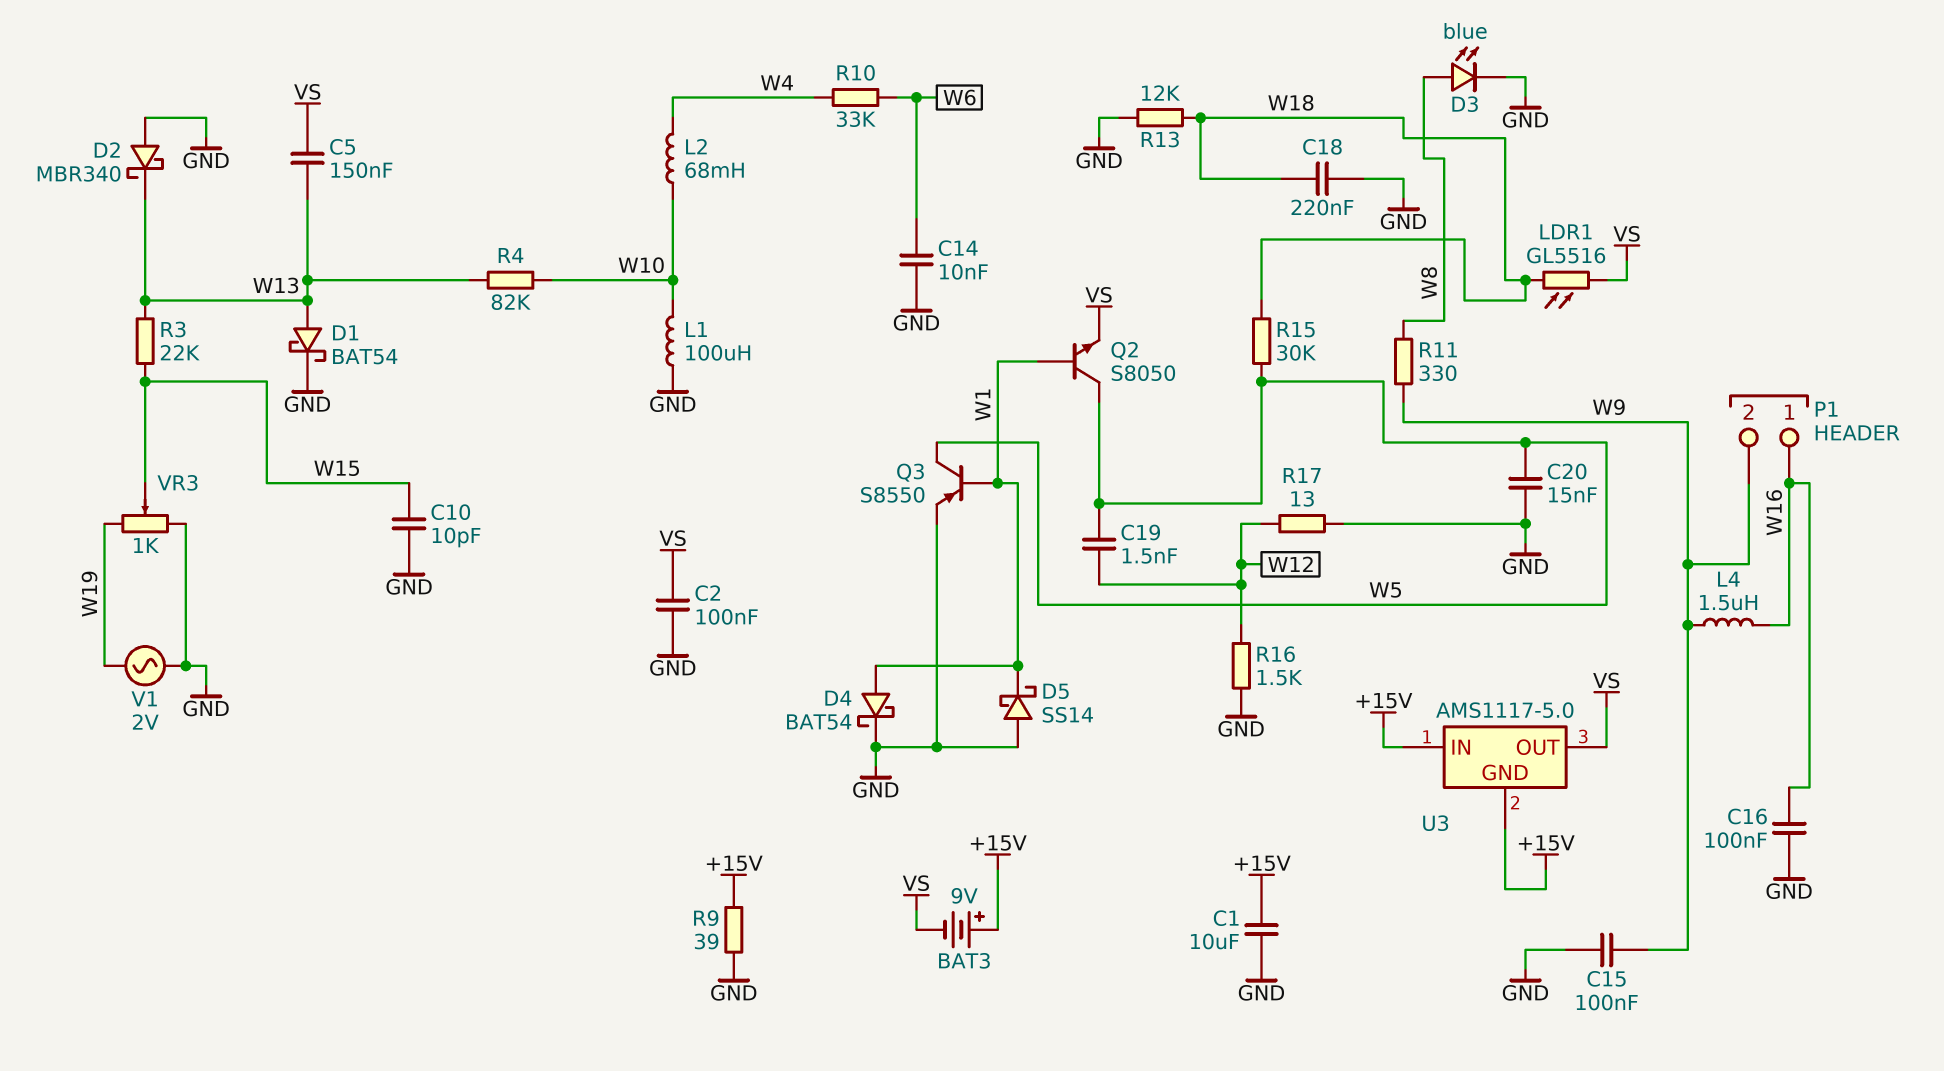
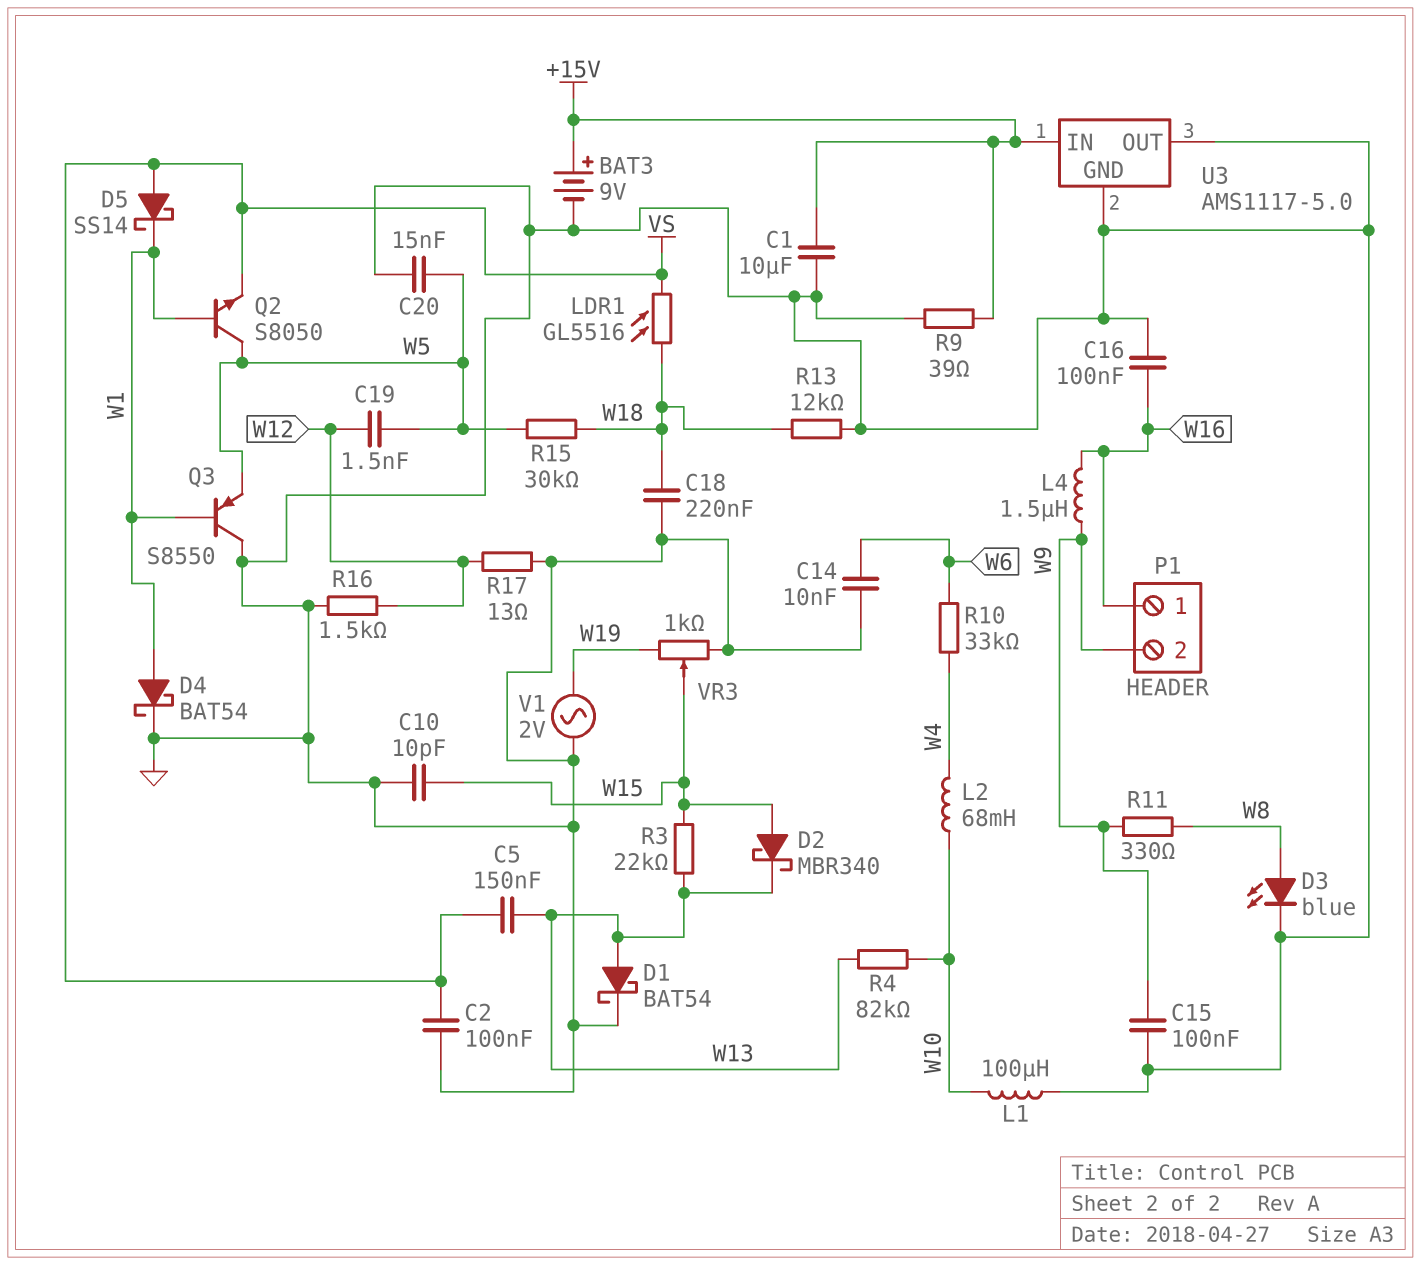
BAT3: 9V (plus +15V, minus VS) -> 9V (plus +15V, minus GND)
D2: schottky MBR340 (A GND, K W13) -> schottky MBR340 (A W15, K W13)
D5: schottky SS14 (A GND, K W1) -> schottky SS14 (A VS, K W1)
Q3: PNP S8550 (B W1, C W5, E GND) -> PNP S8550 (B W1, C GND, E W5)
U3 pin GND: +15V -> GND
U3 pin OUT: VS -> GND

